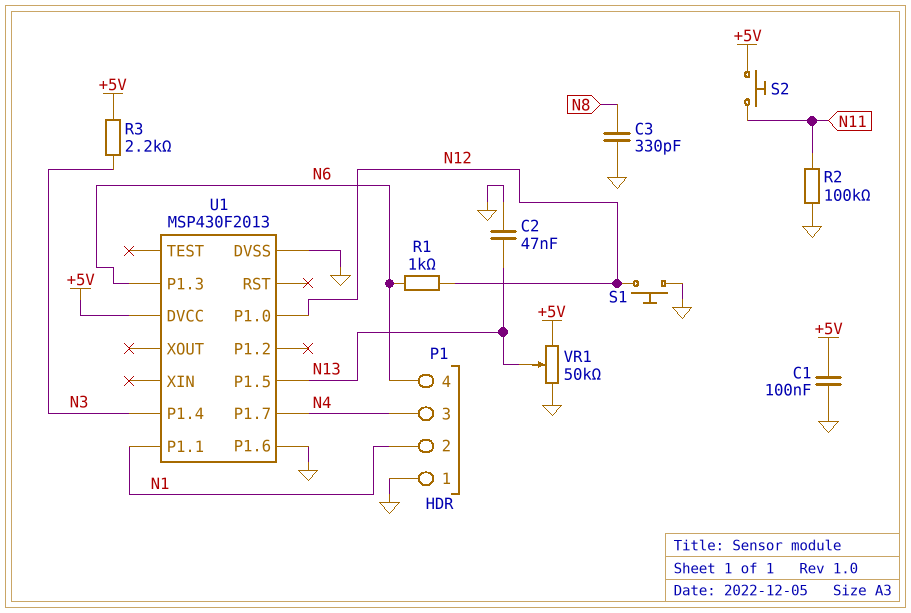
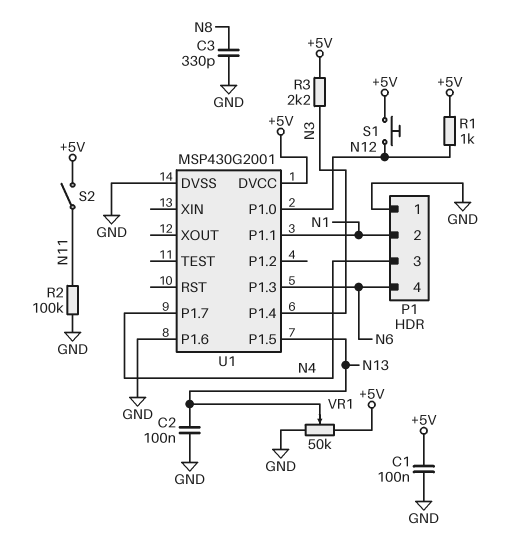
C2: 47nF (GND, N13) -> 100nF (GND, N13)
R1: 1k (N6, N12) -> 1k (+5V, N12)
S1: button (GND, N12) -> button (+5V, N12)
S2: button (+5V, N11) -> switch (+5V, N11)
U1: MSP430F2013 -> MSP430G2001

